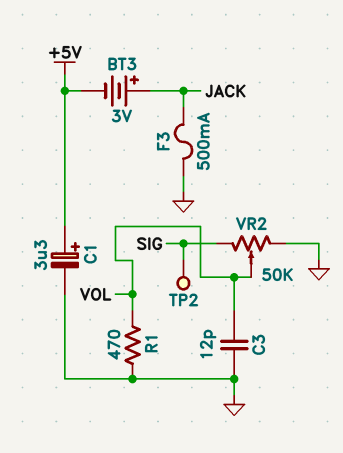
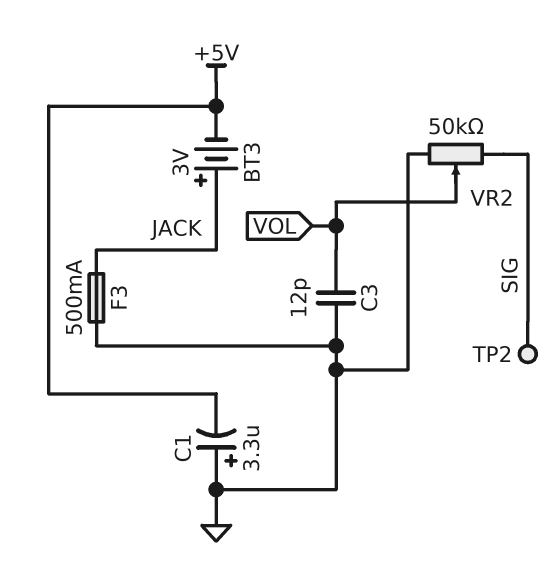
C1: 3.3uF (plus +5V, minus GND) -> 3.3uF (plus GND, minus +5V)
R1: 470 (GND, VOL) -> none

